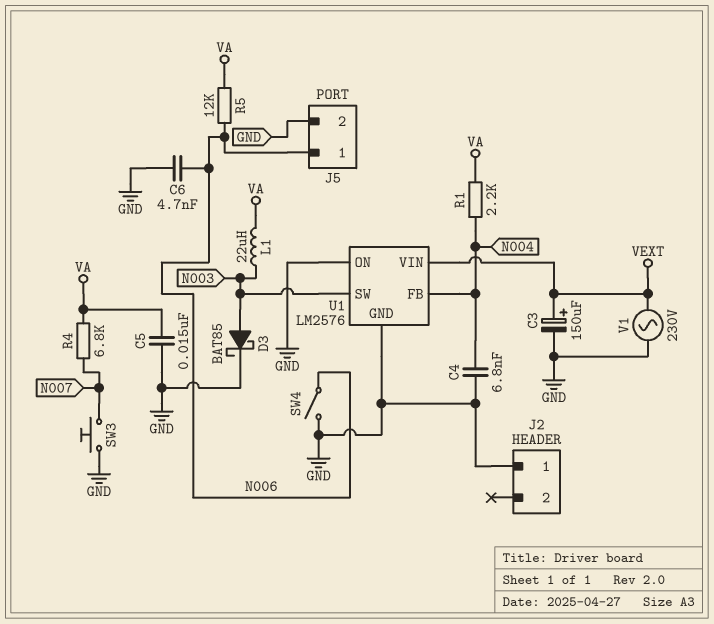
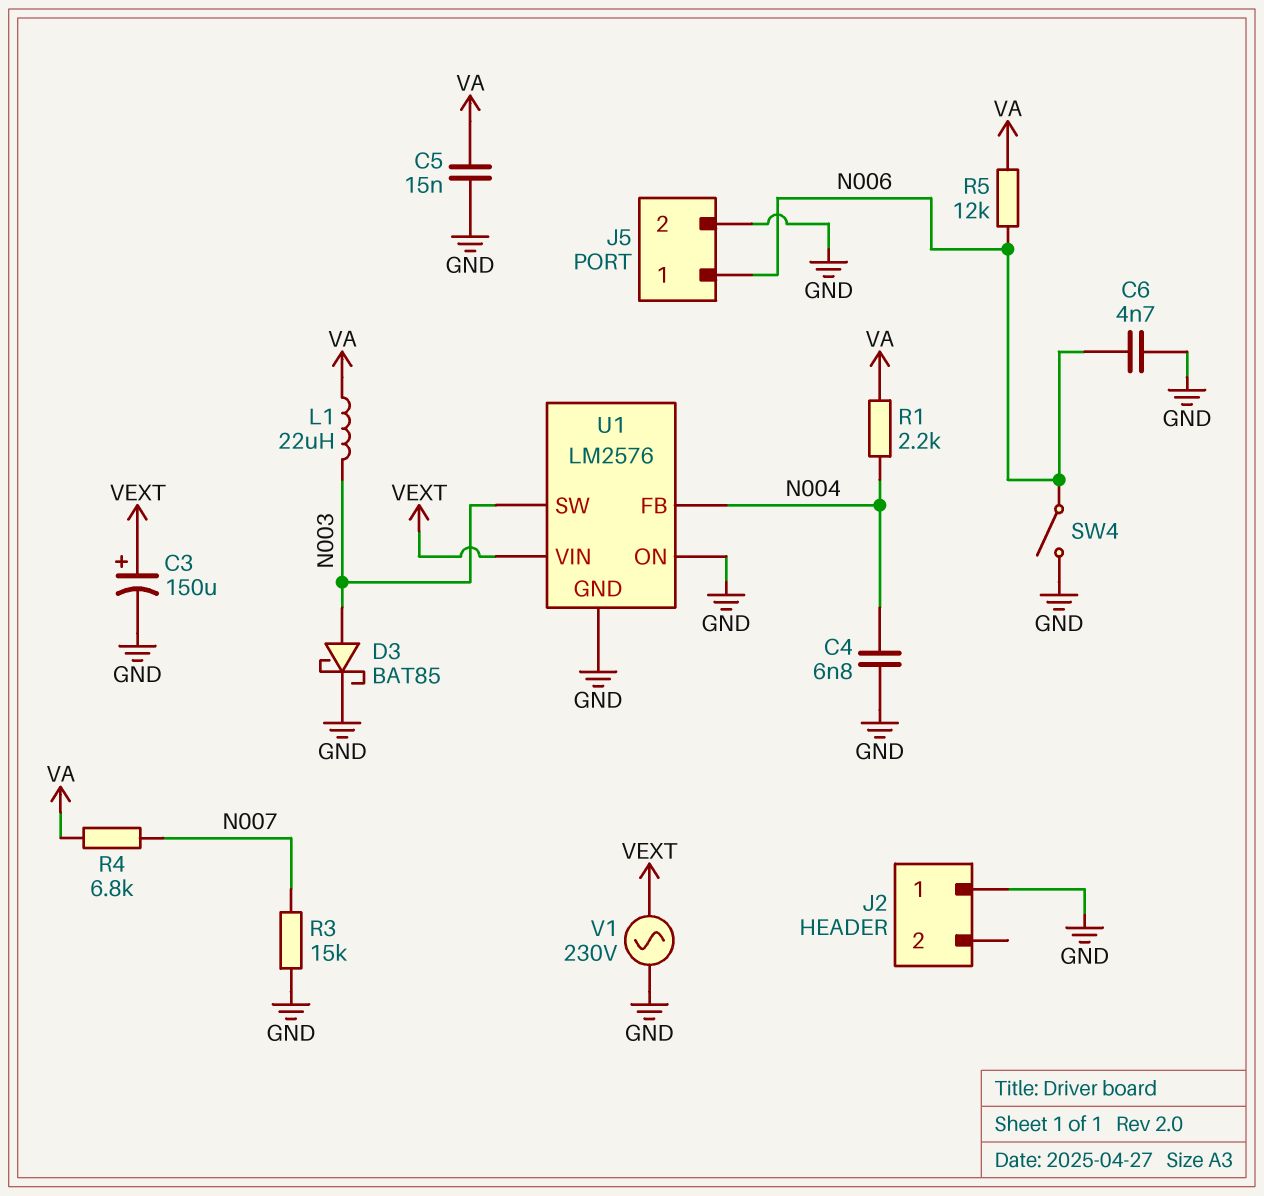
R3: none -> 15k (GND, N007)
SW3: button (GND, N007) -> none

